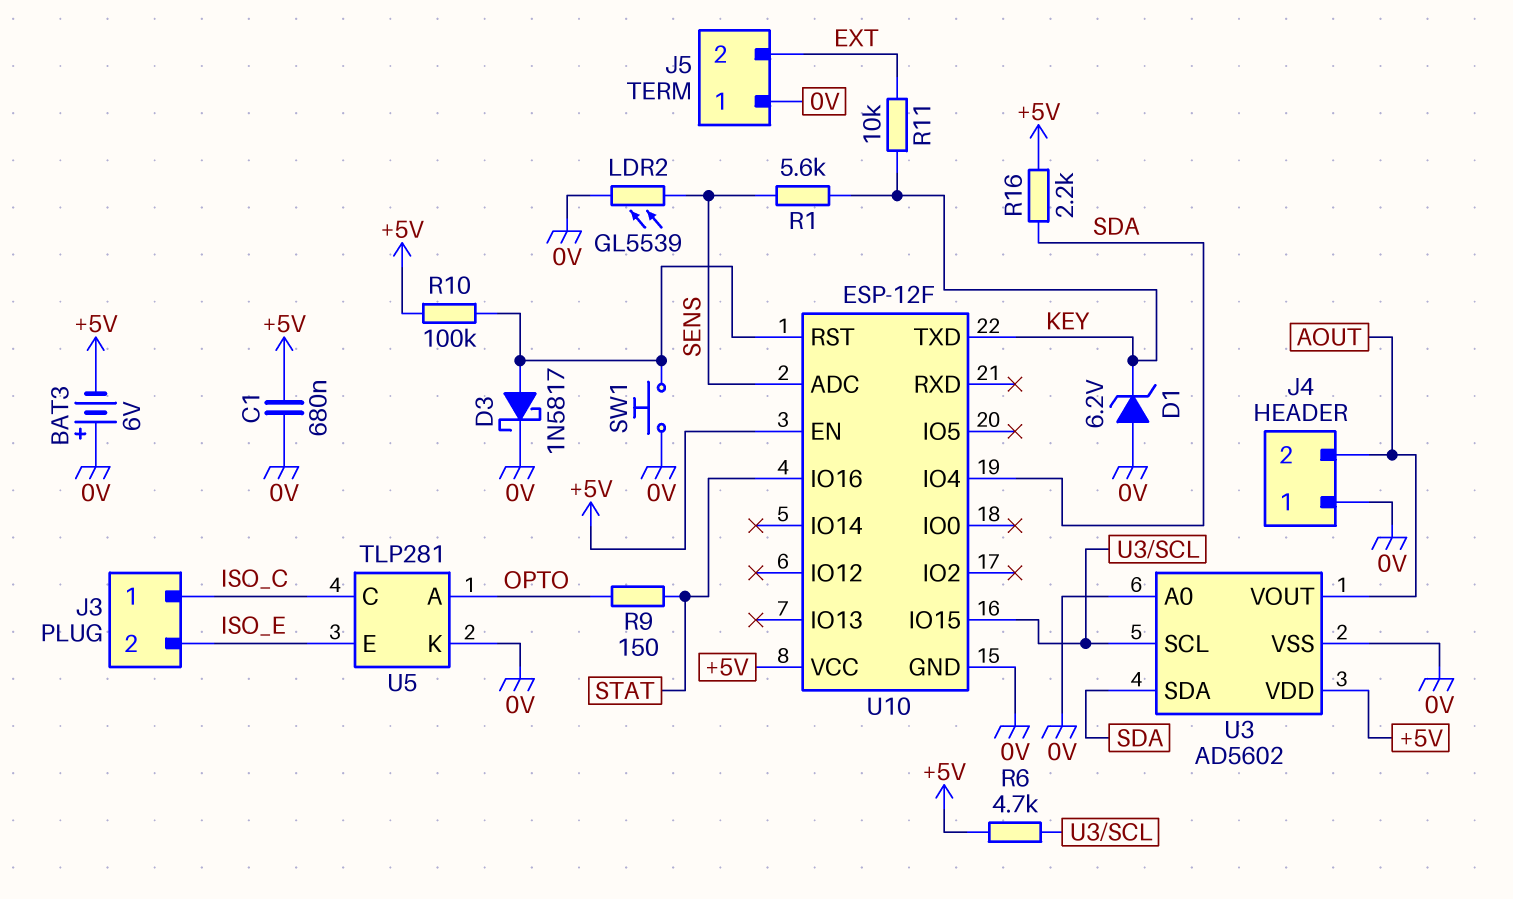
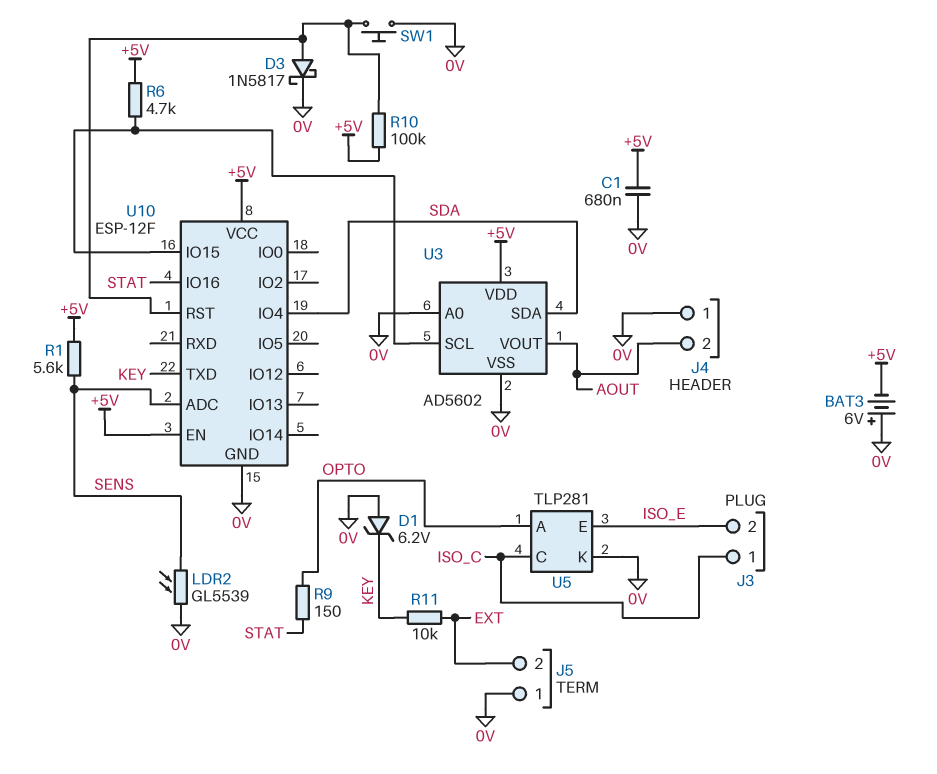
R1: 5.6k (KEY, SENS) -> 5.6k (+5V, SENS)
R16: 2.2k (+5V, SDA) -> none

